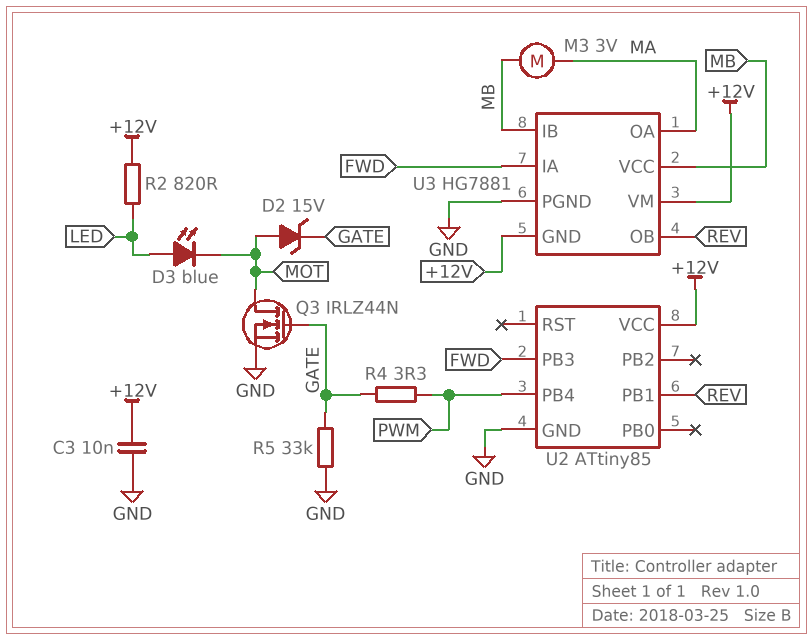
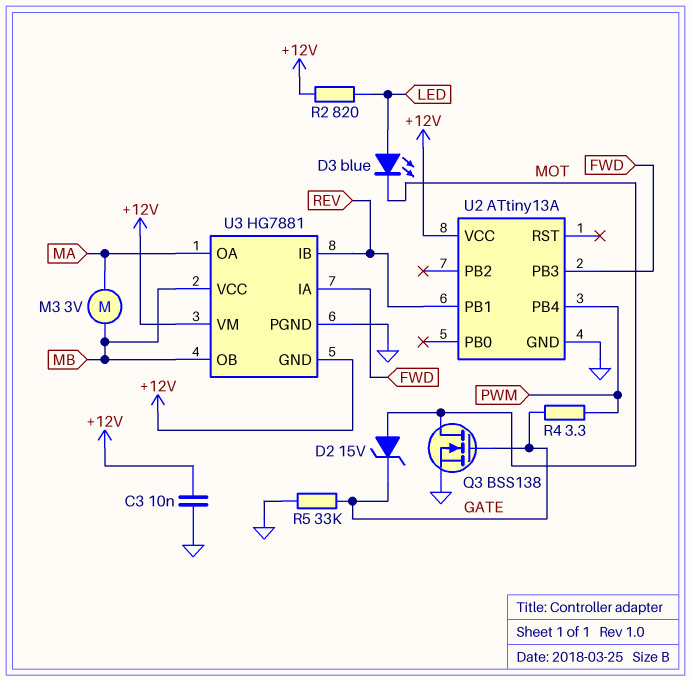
Q3: NMOS IRLZ44N (G GATE, D MOT, S GND) -> NMOS BSS138 (G GATE, D MOT, S GND)
U2: ATtiny85 -> ATtiny13A
U3 pin IB: MB -> REV
U3 pin OB: REV -> MB

